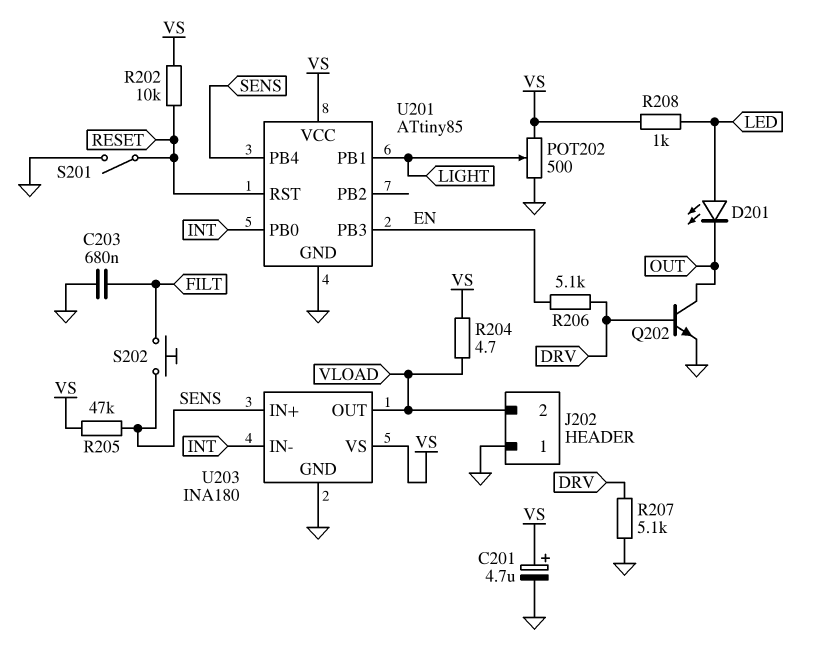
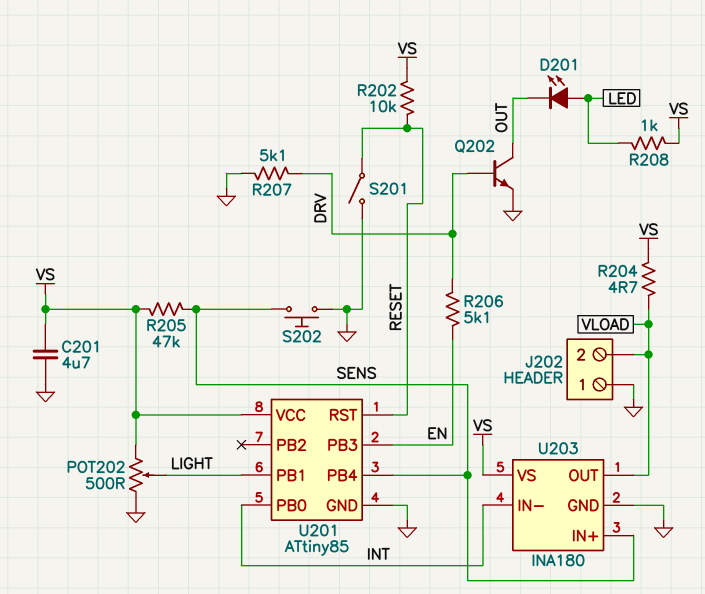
C201: 4.7uF (plus VS, minus GND) -> 4.7uF (GND, VS)
C203: 680nF (FILT, GND) -> none
S202: button (FILT, SENS) -> button (GND, SENS)

